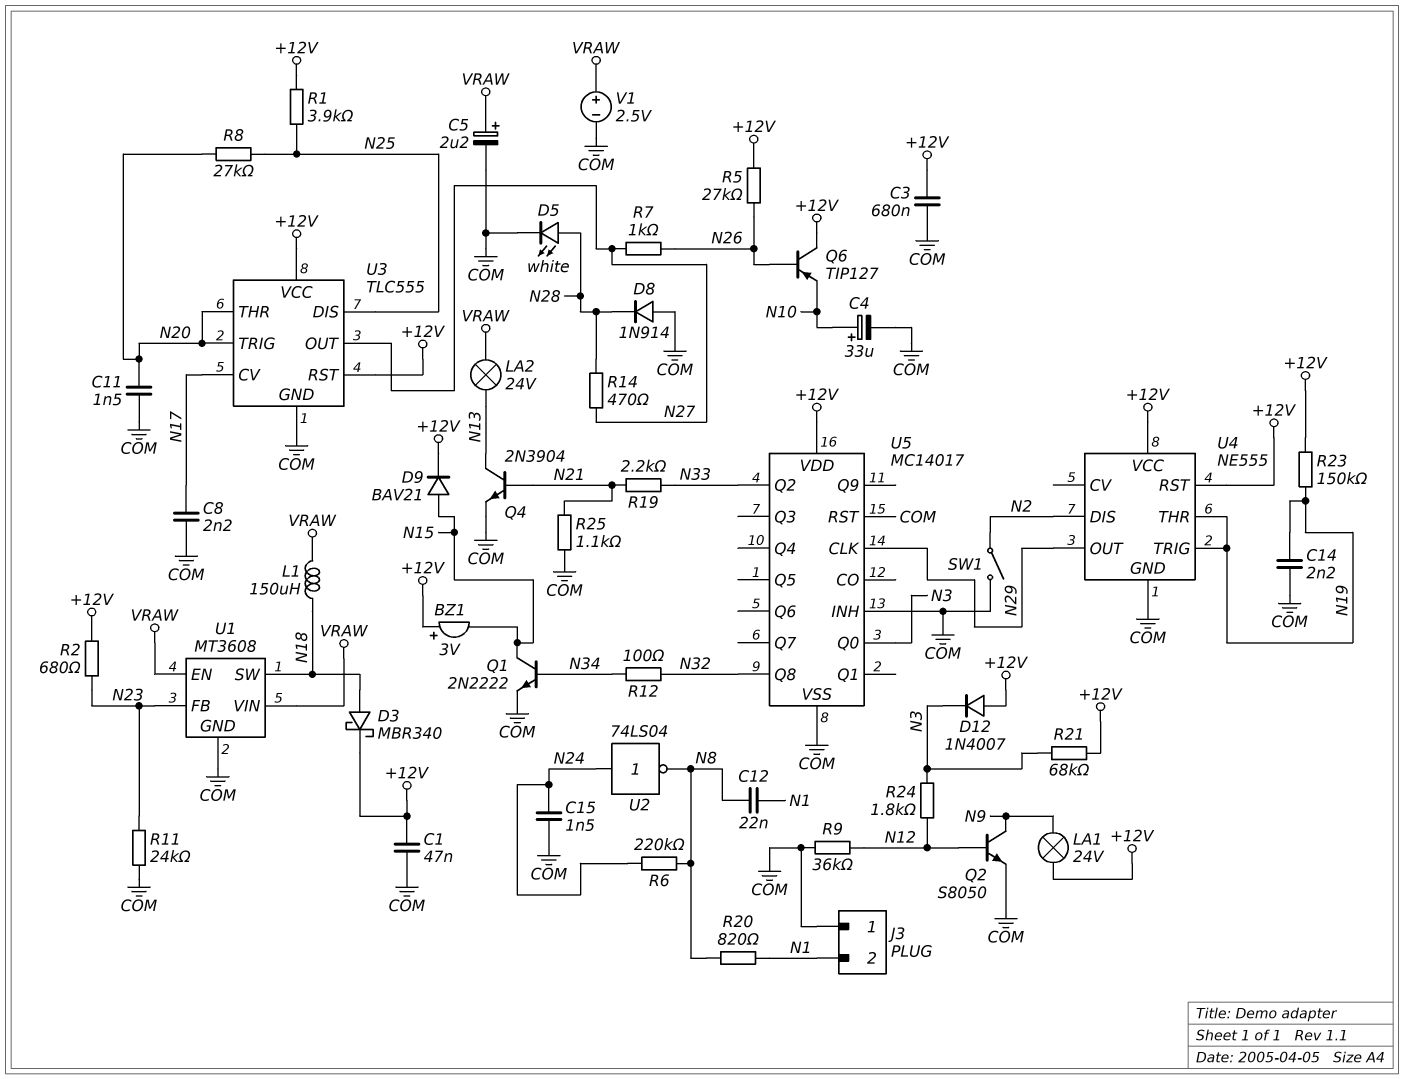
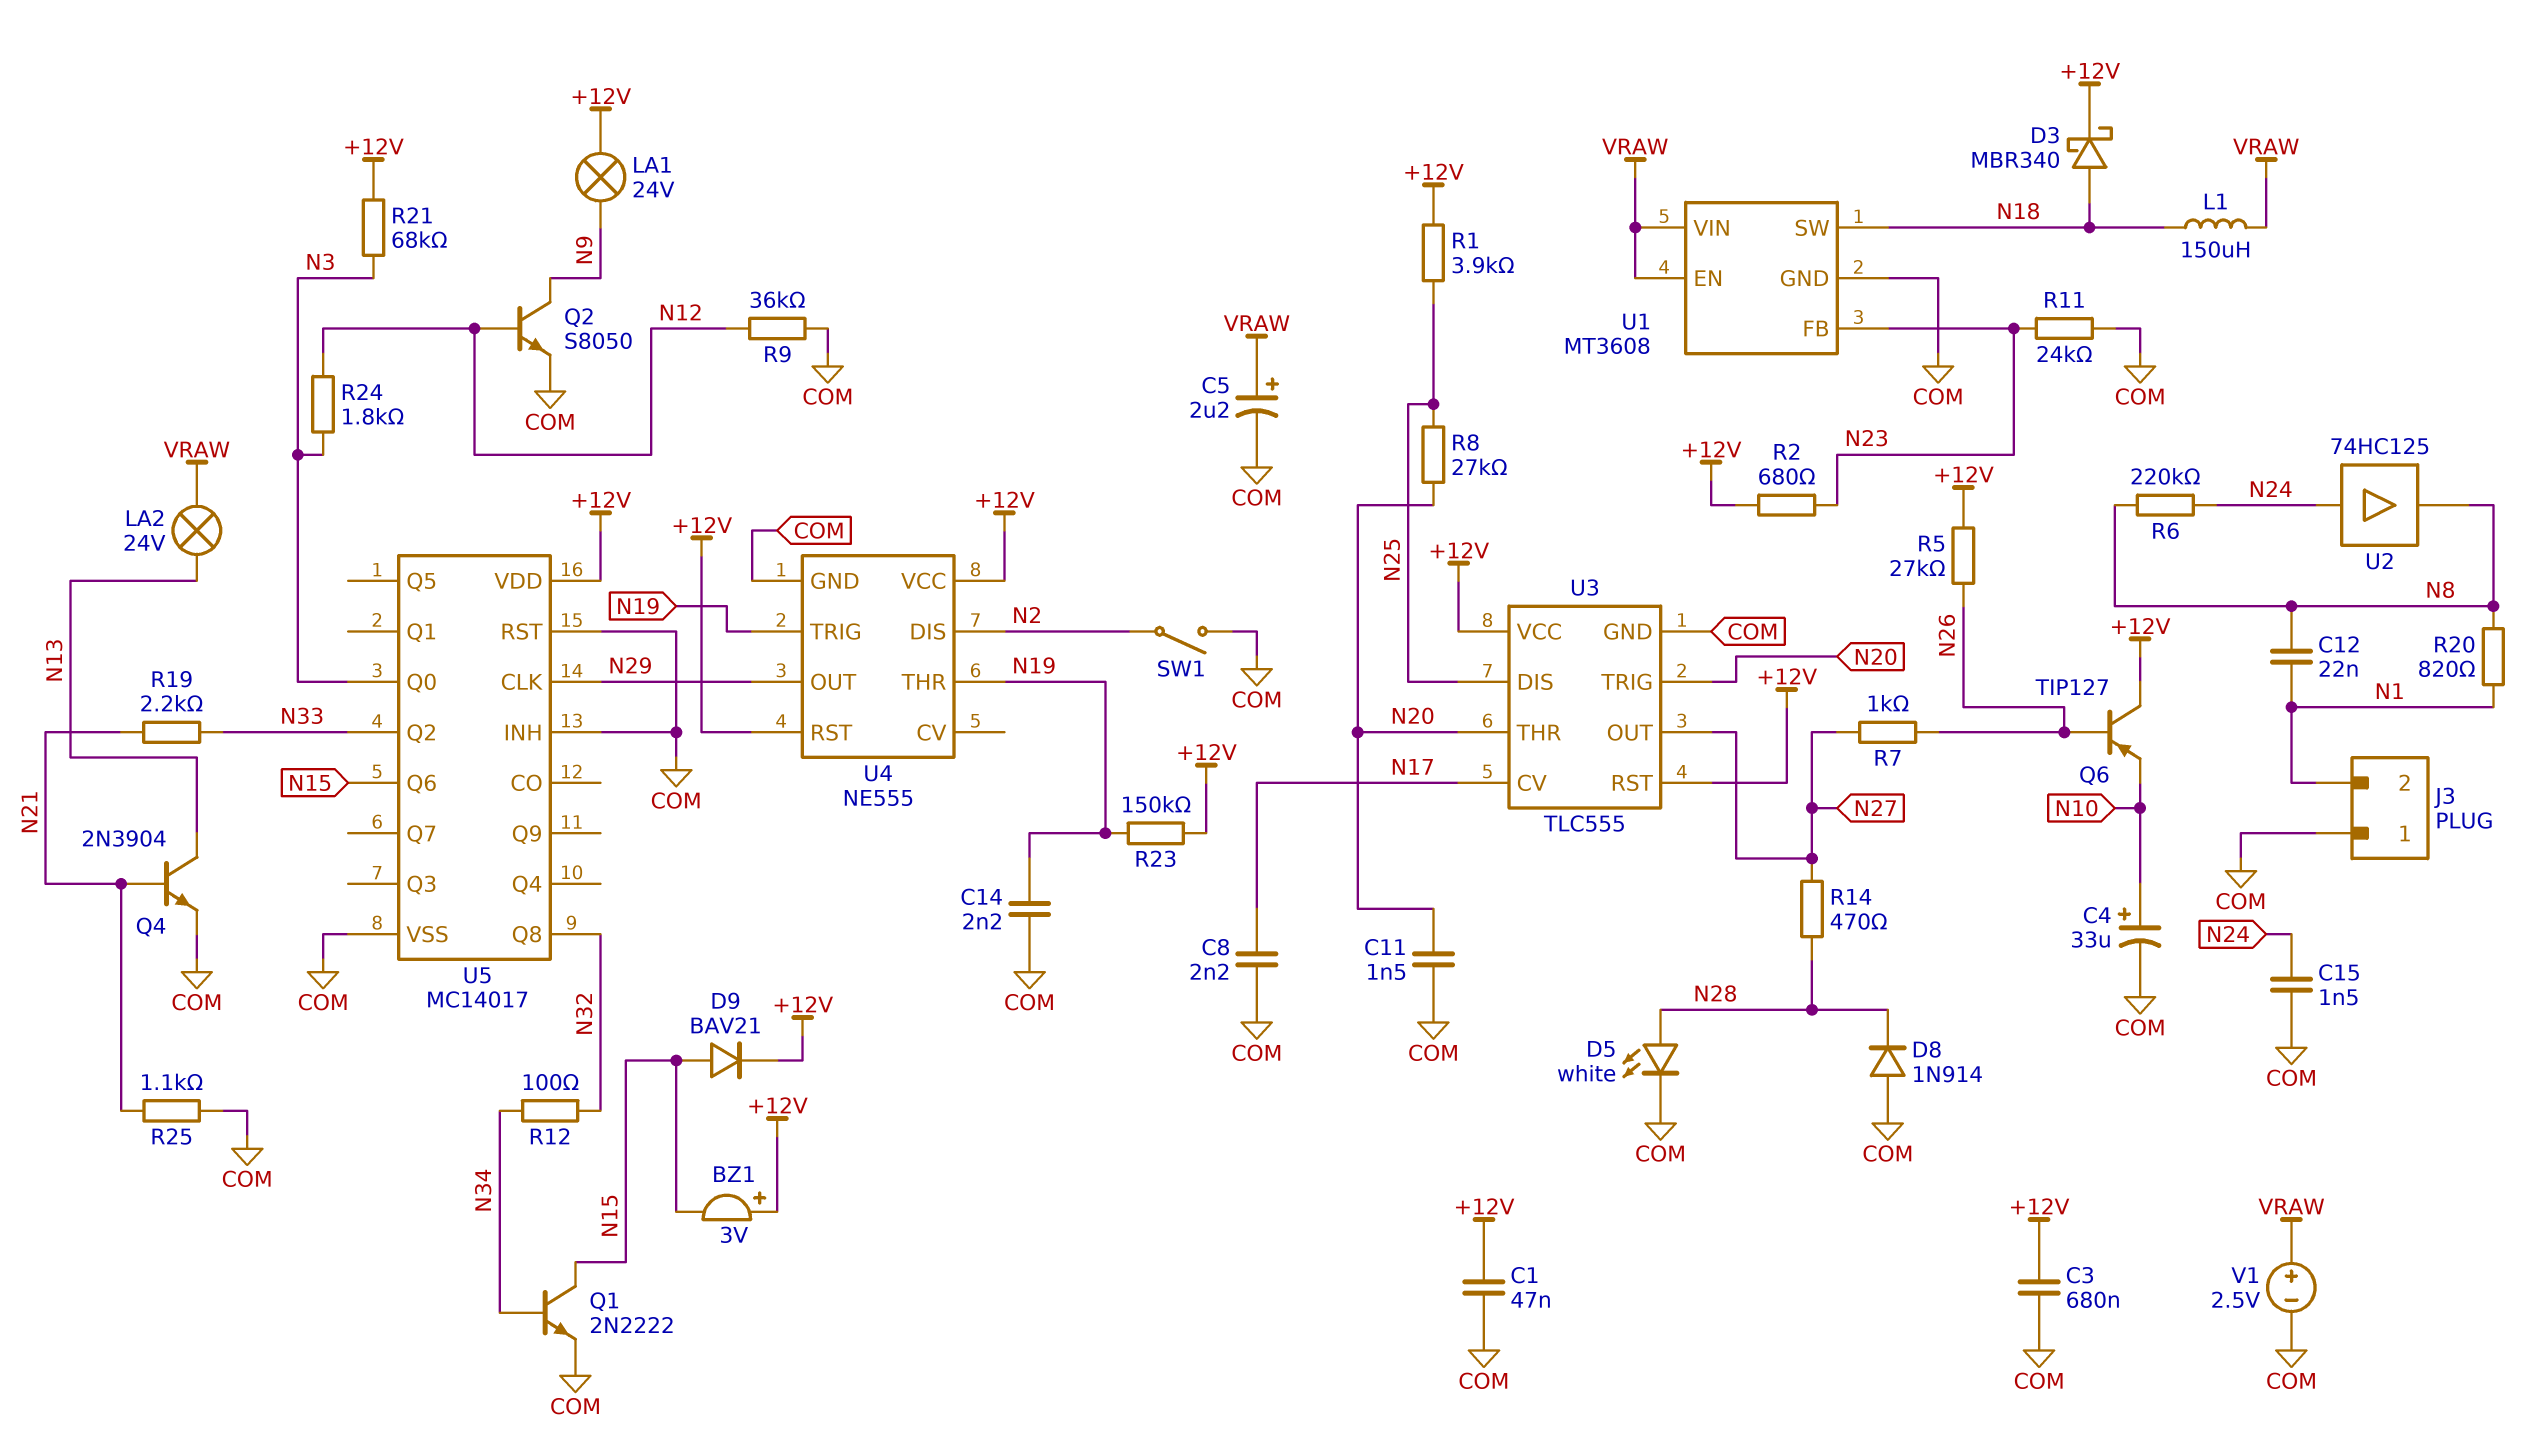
D12: diode 1N4007 (A +12V, K N3) -> none
U2: NOT 74LS04 (in N24, out N8) -> buffer 74HC125 (in N24, out N8)
U5 pin Q6: none -> N15

